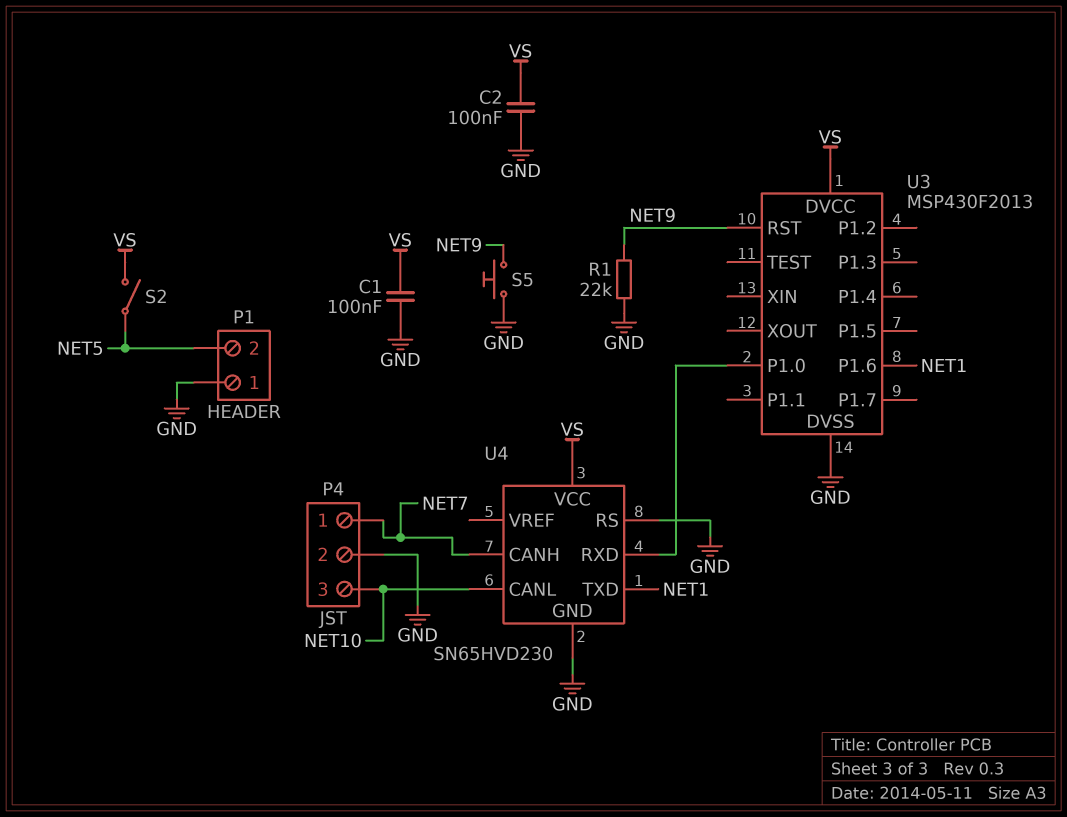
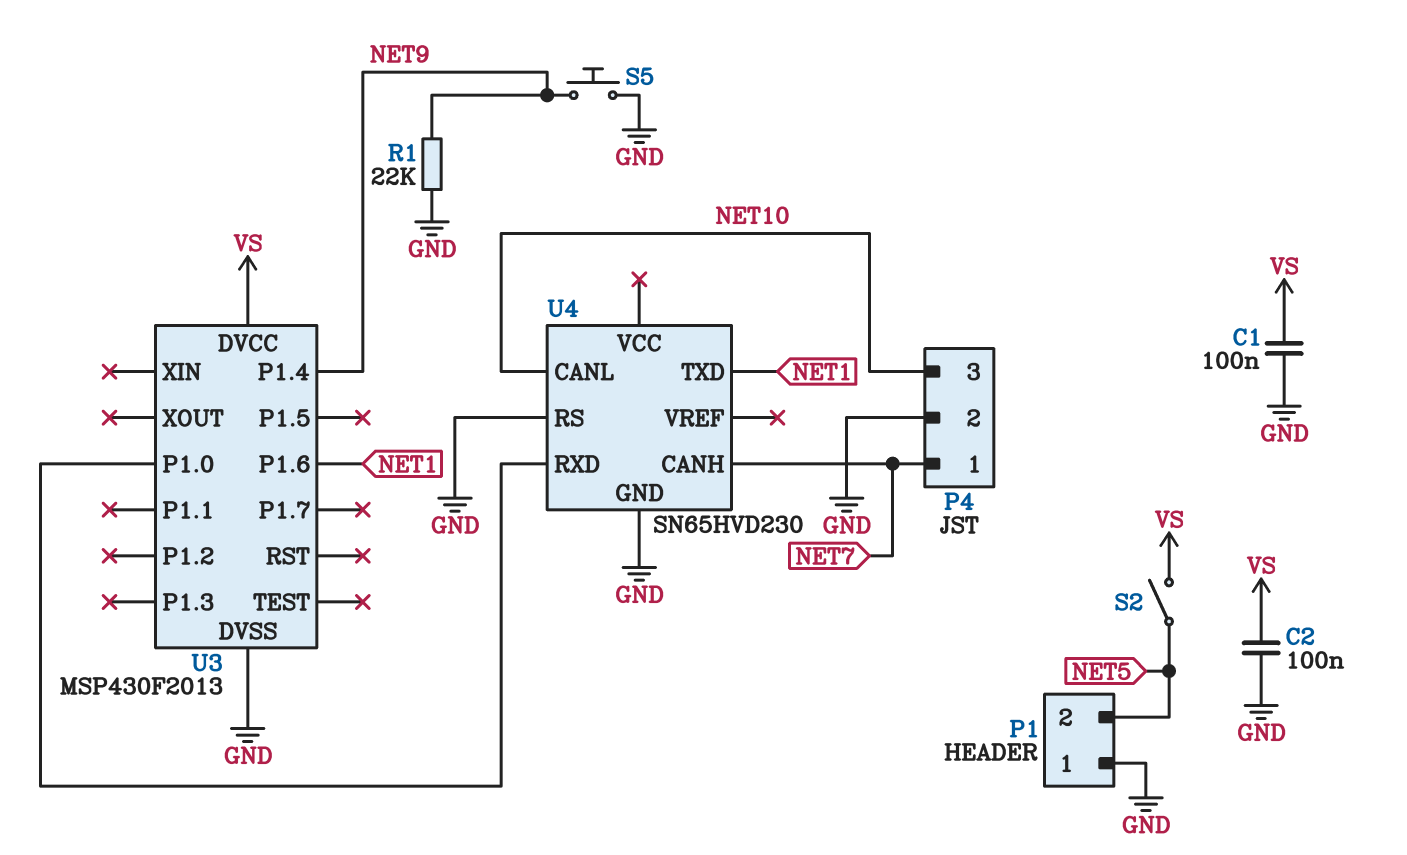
U3 pin P1.4: none -> NET9
U3 pin RST: NET9 -> none
U4 pin VCC: VS -> none

